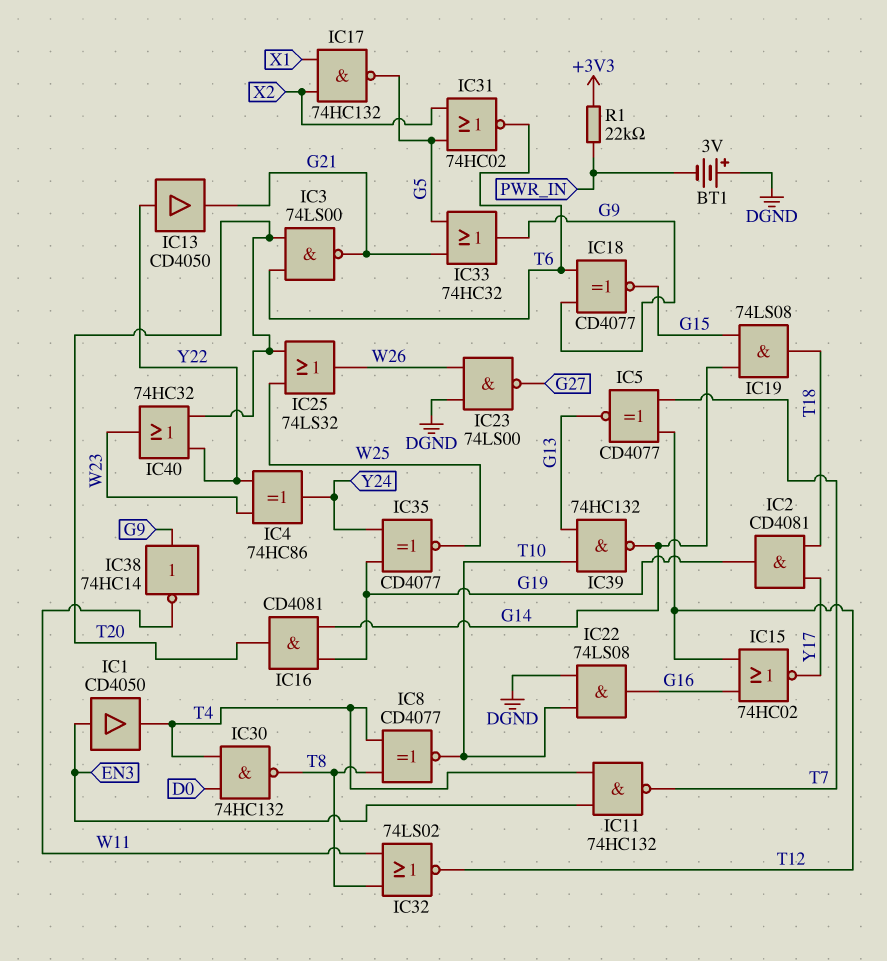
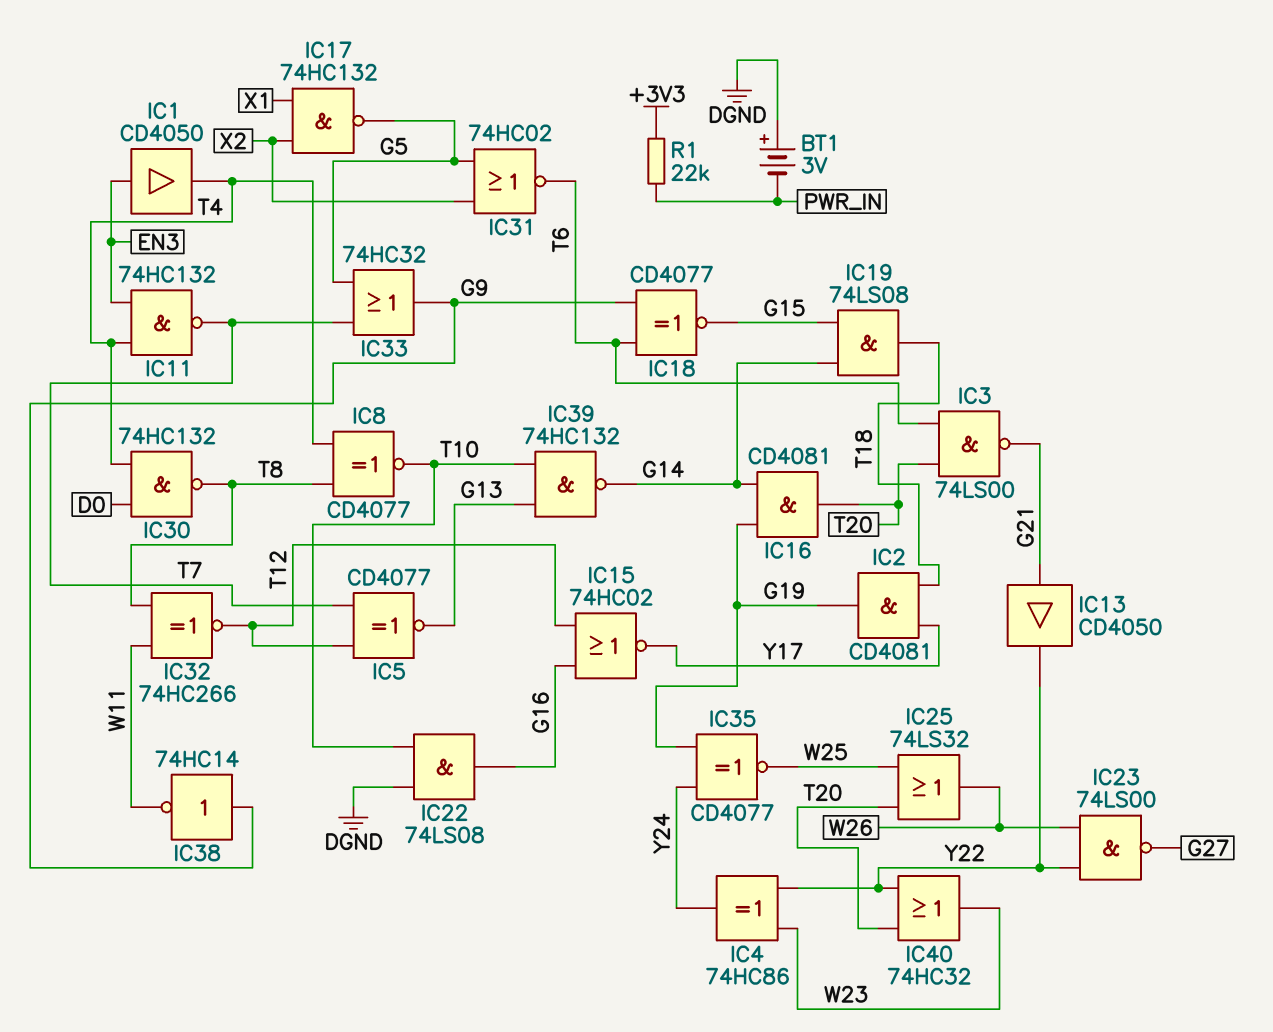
IC13: buffer CD4050 (in Y22, out G21) -> buffer CD4050 (in G21, out Y22)
IC23: NAND 74LS00 (in DGND, in W26, out G27) -> NAND 74LS00 (in W26, in Y22, out G27)
IC32: NOR 74LS02 (in T8, in W11, out T12) -> XNOR 74HC266 (in T8, in W11, out T12)
IC33: OR 74HC32 (in G5, in G21, out G9) -> OR 74HC32 (in G5, in T7, out G9)

